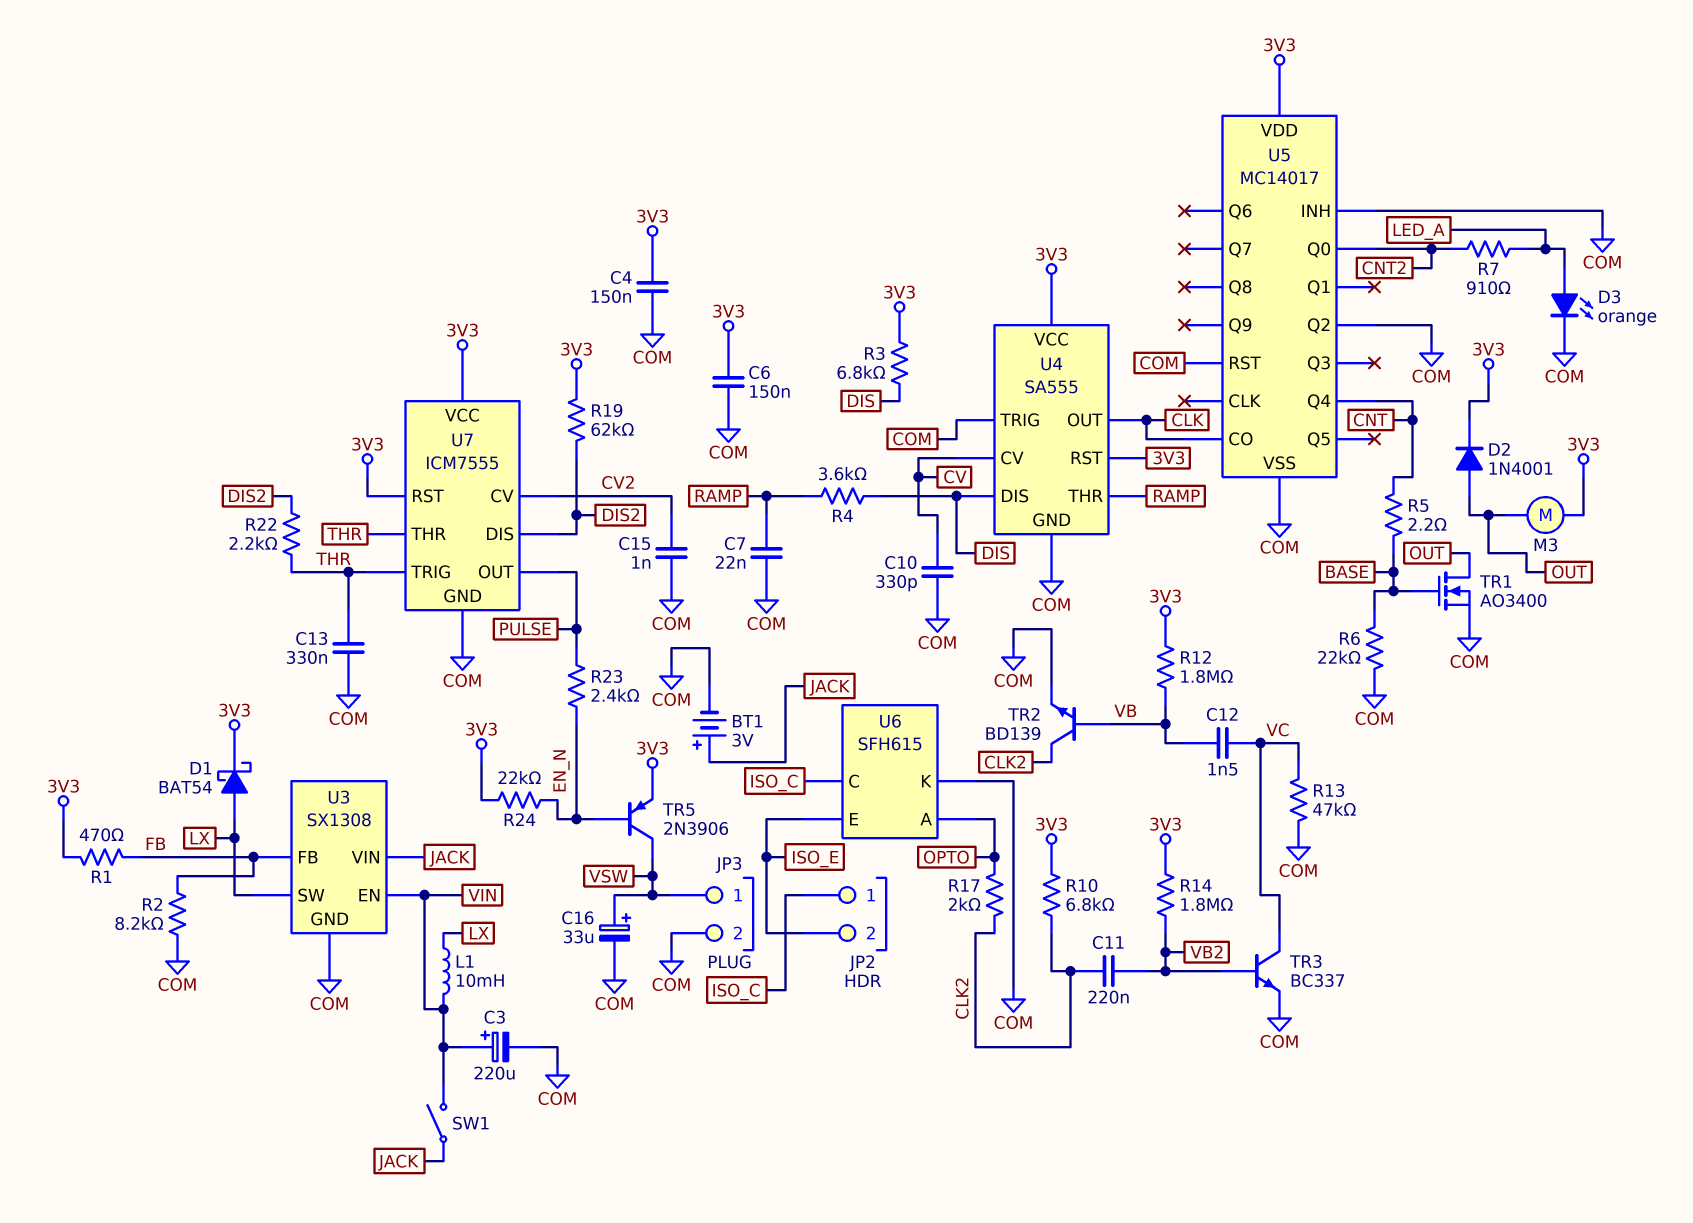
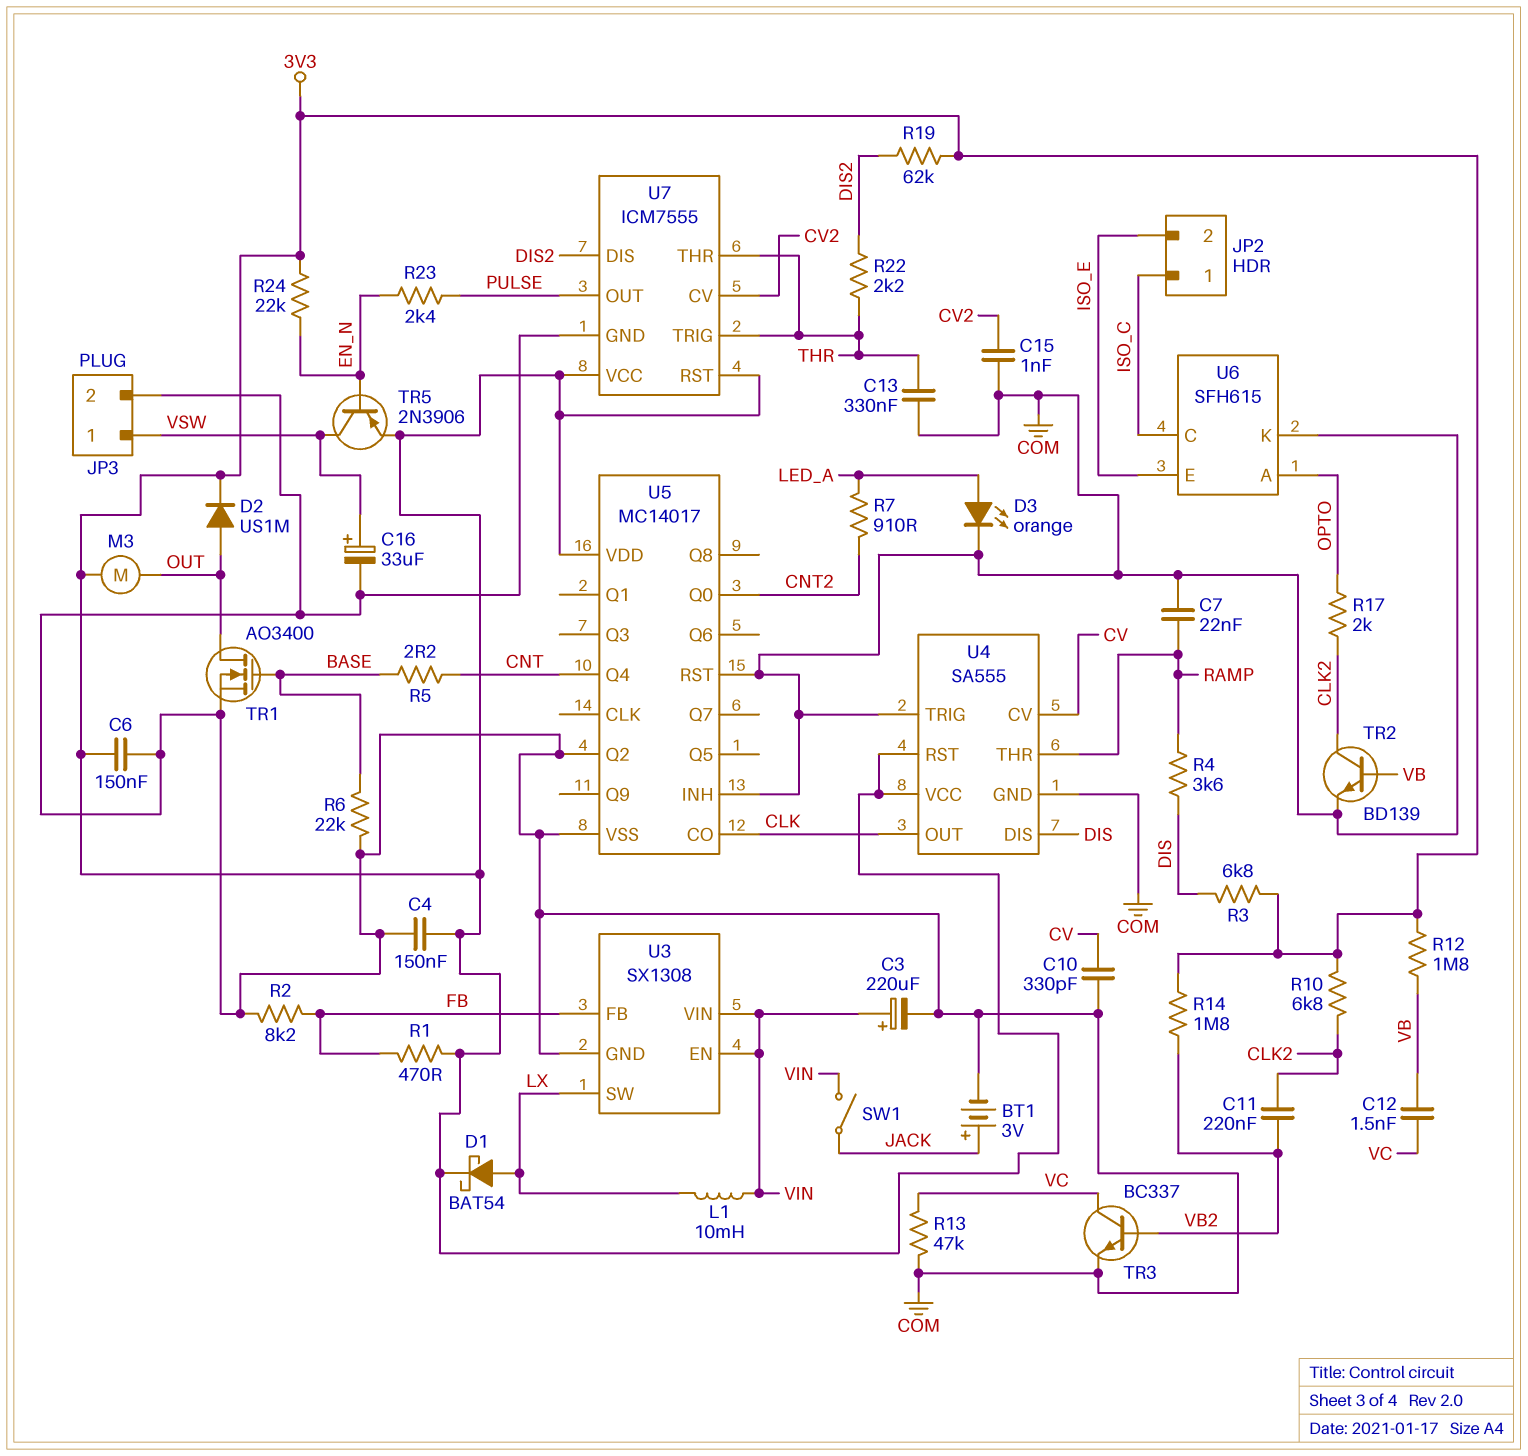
D2: diode 1N4001 (A OUT, K 3V3) -> diode US1M (A OUT, K 3V3)
U3 pin VIN: JACK -> VIN

